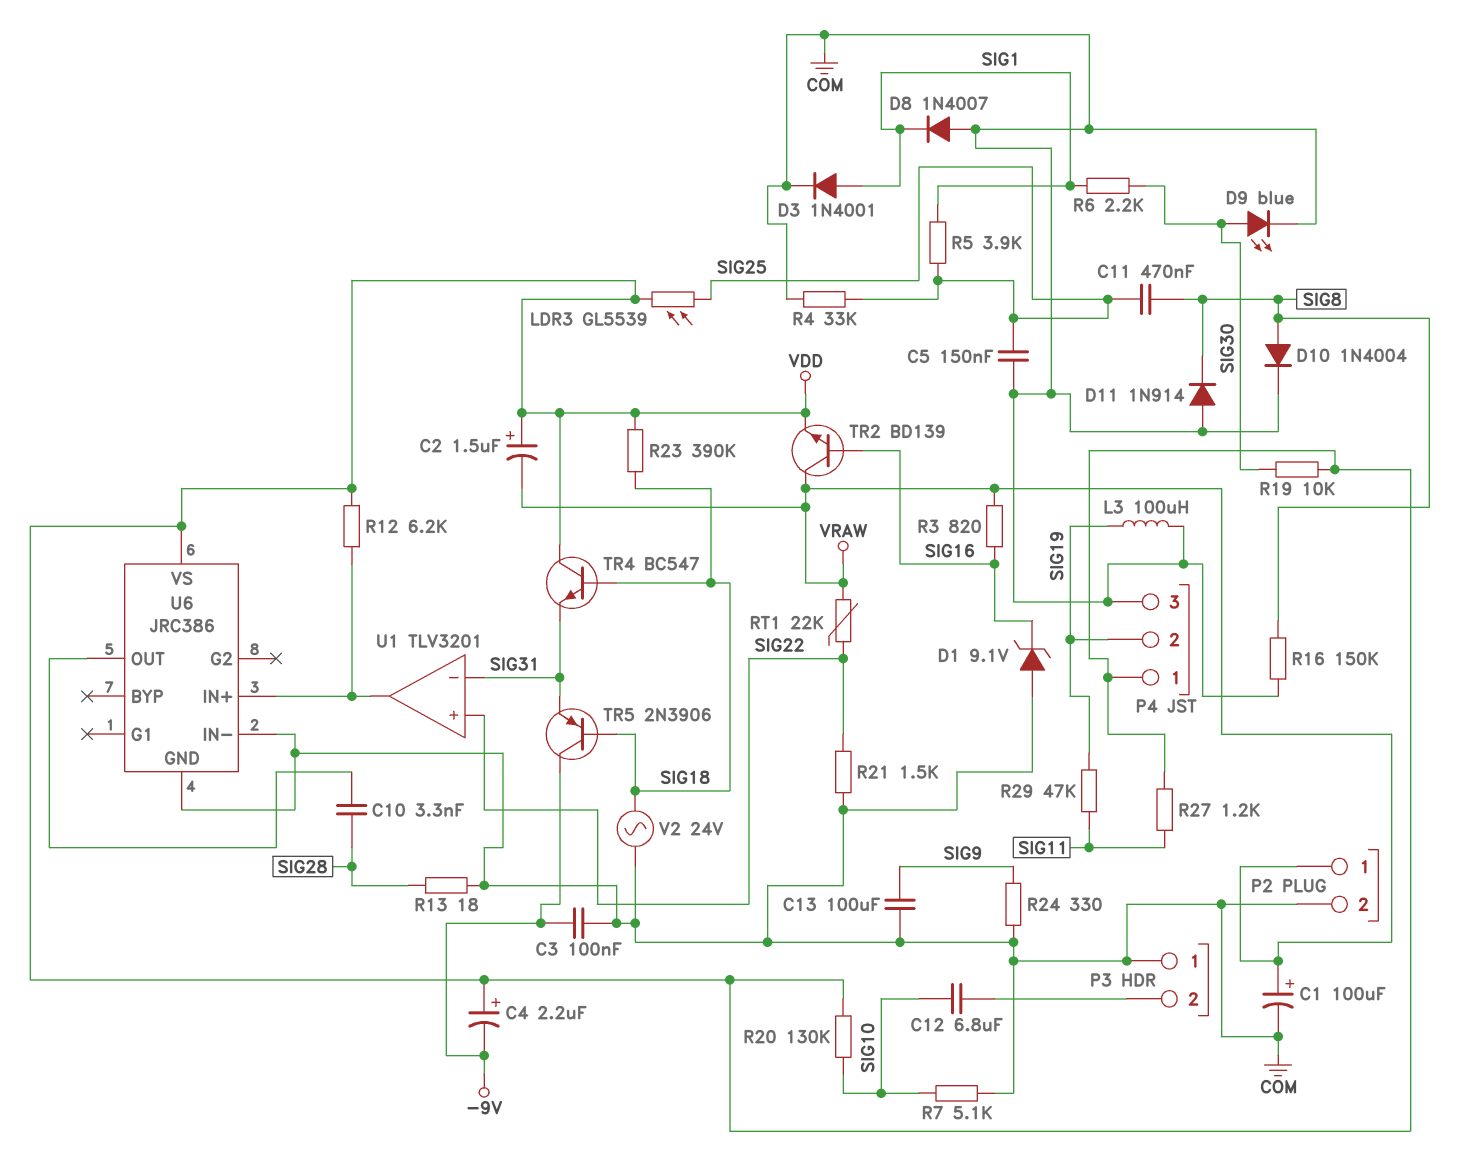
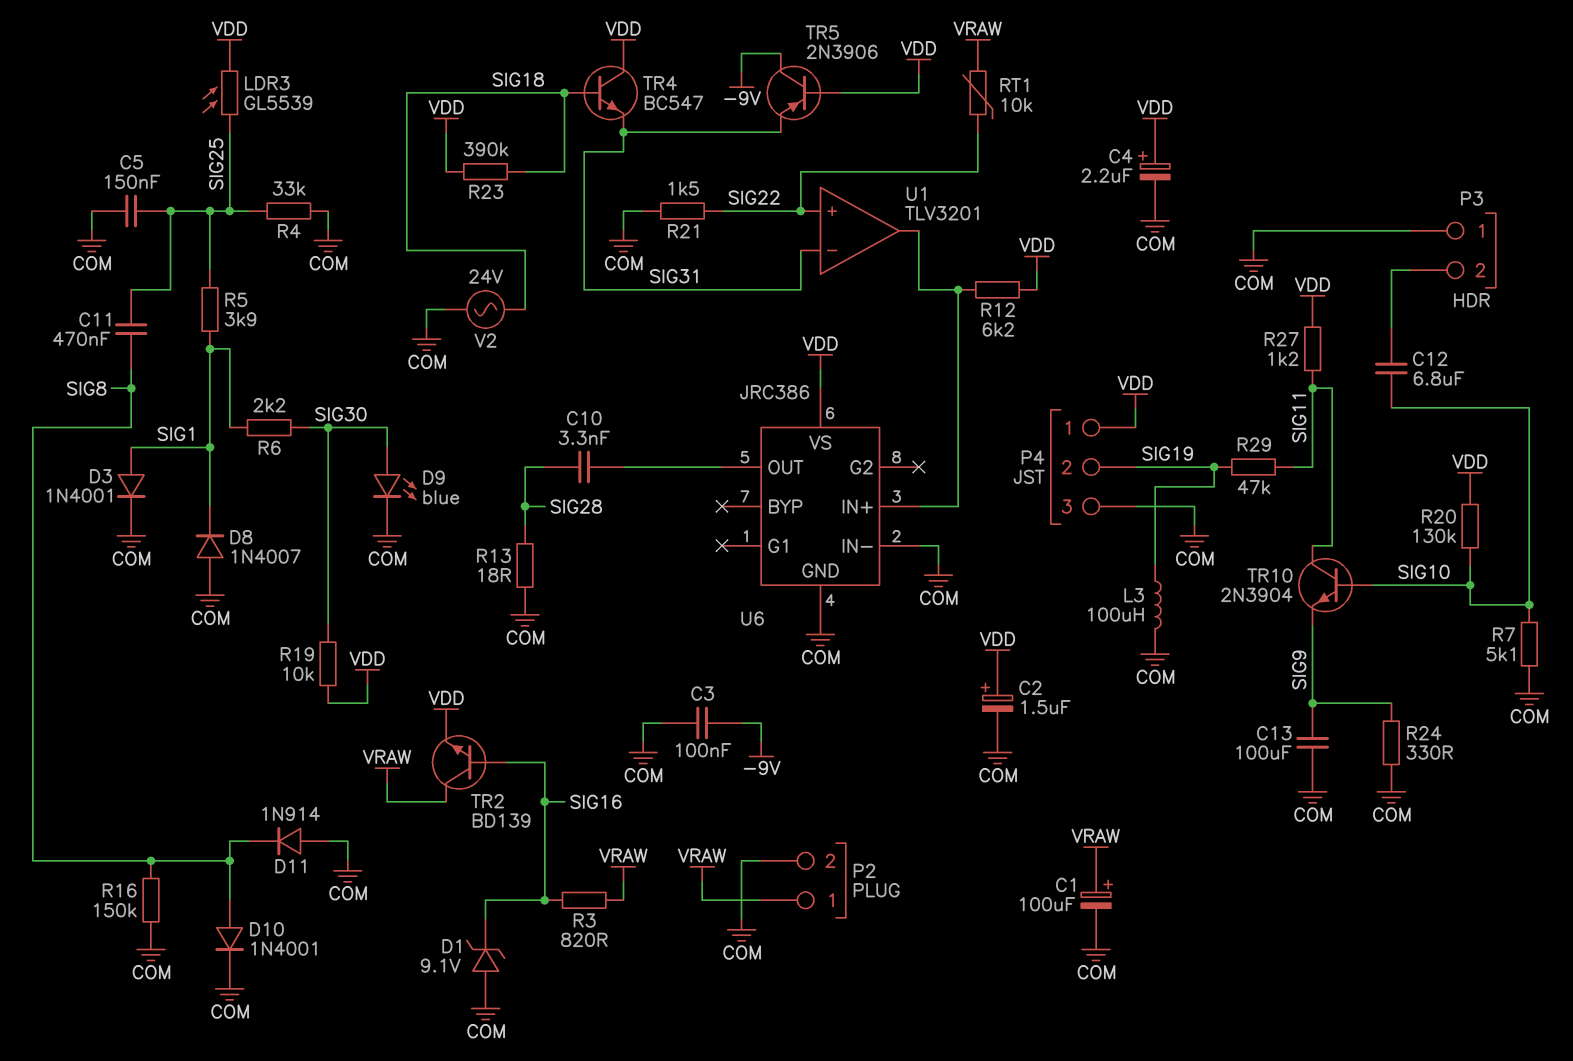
C2: 1.5uF (plus VDD, minus VRAW) -> 1.5uF (plus VDD, minus COM)
C4: 2.2uF (plus VDD, minus -9V) -> 2.2uF (plus VDD, minus COM)
D10: diode 1N4004 (A SIG8, K COM) -> diode 1N4001 (A SIG8, K COM)
RT1: 22k (SIG22, VRAW) -> 10k (SIG22, VRAW)
TR5: PNP 2N3906 (B SIG18, C -9V, E SIG31) -> PNP 2N3906 (B VDD, C -9V, E SIG31)
TR10: none -> NPN 2N3904 (B SIG10, C SIG11, E SIG9)

